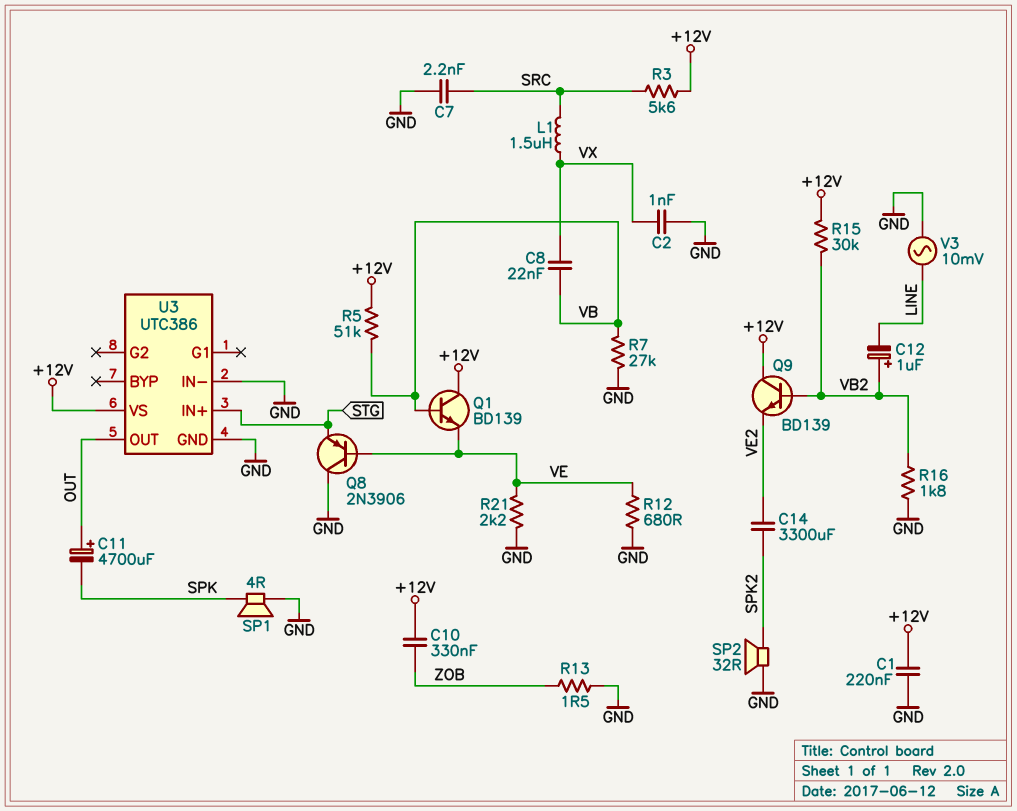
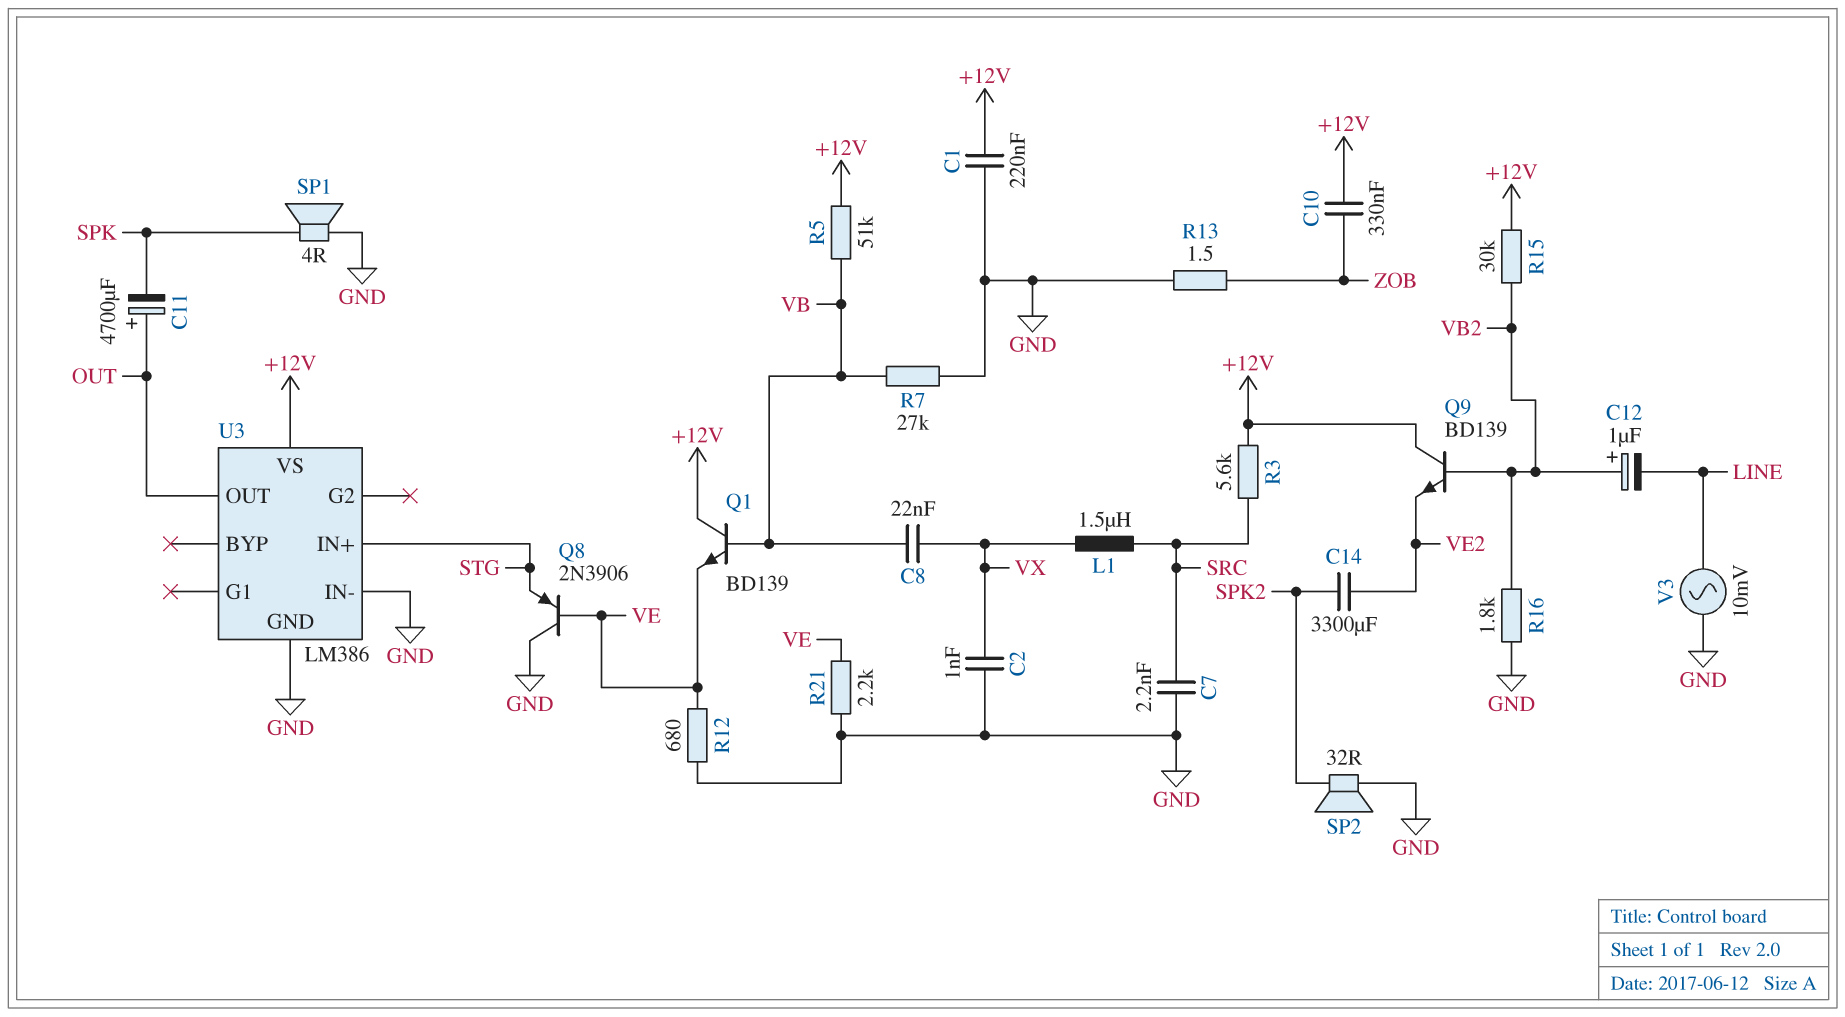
U3: UTC386 -> LM386

